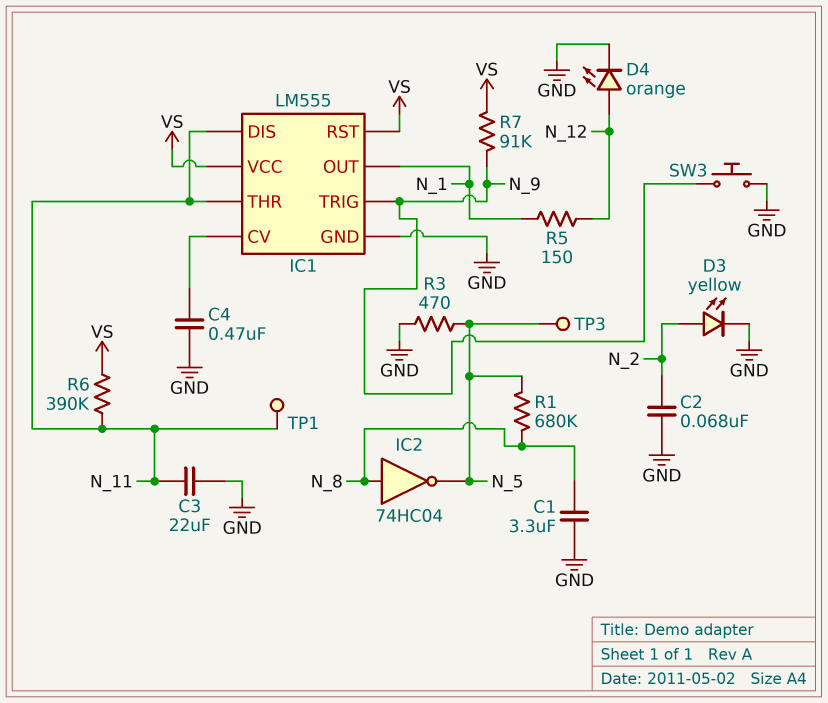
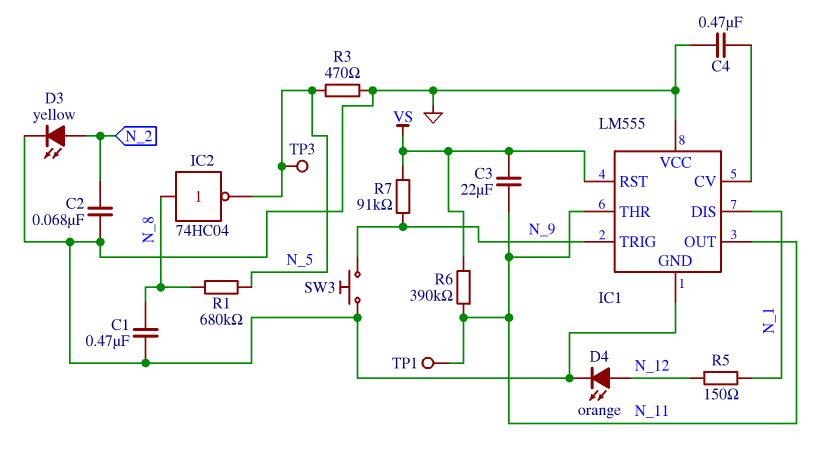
C1: 3.3uF (GND, N_8) -> 470nF (GND, N_8)
C3: 22uF (GND, N_11) -> 22uF (N_11, VS)
IC1 pin DIS: N_11 -> N_1
IC1 pin OUT: N_1 -> N_11
IC1 pin VCC: VS -> GND

